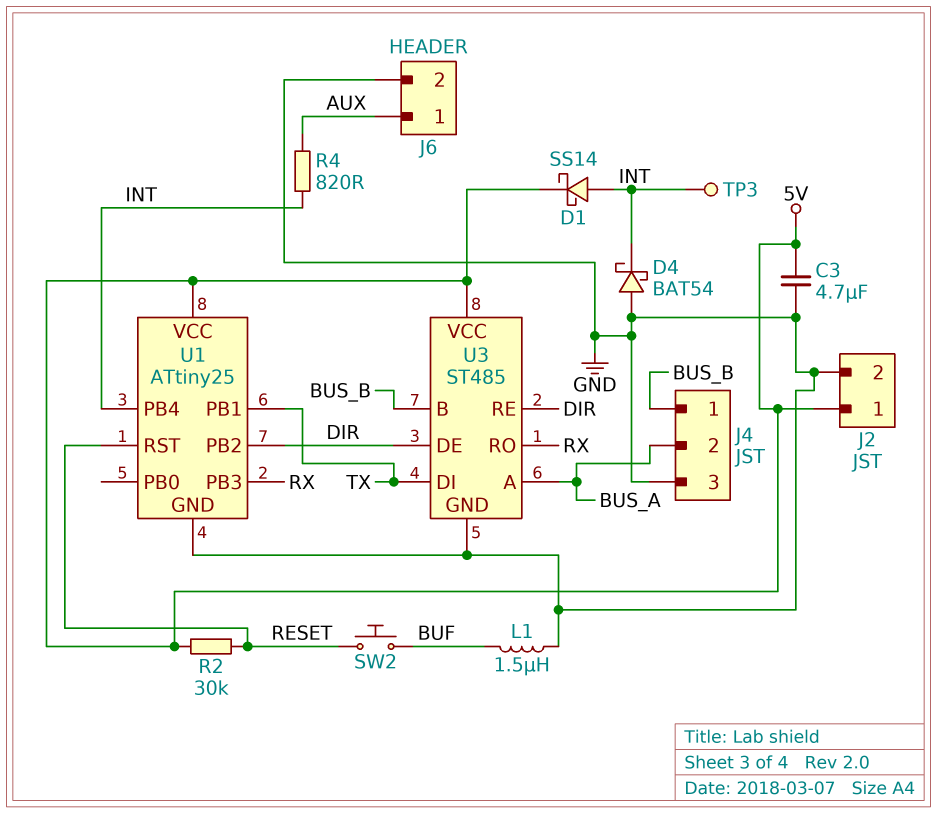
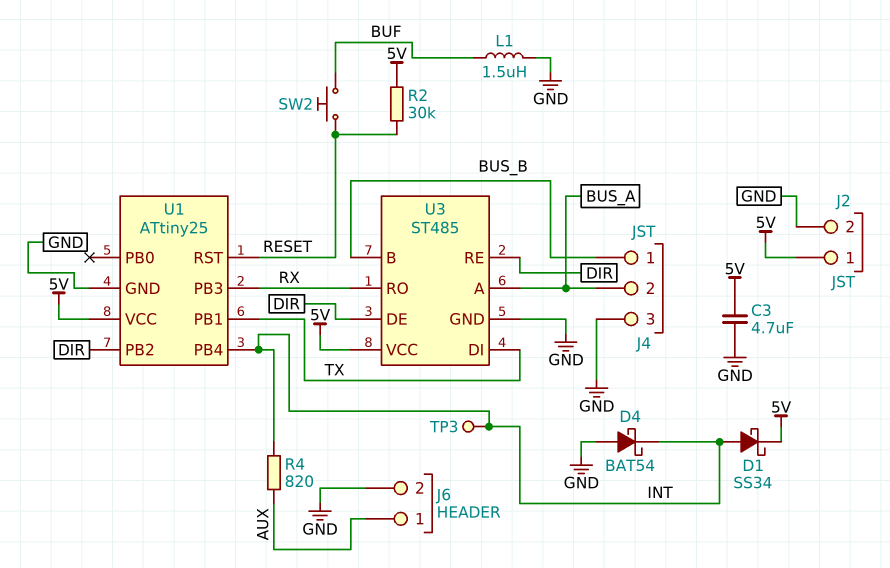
D1: schottky SS14 (A INT, K 5V) -> schottky SS34 (A INT, K 5V)

